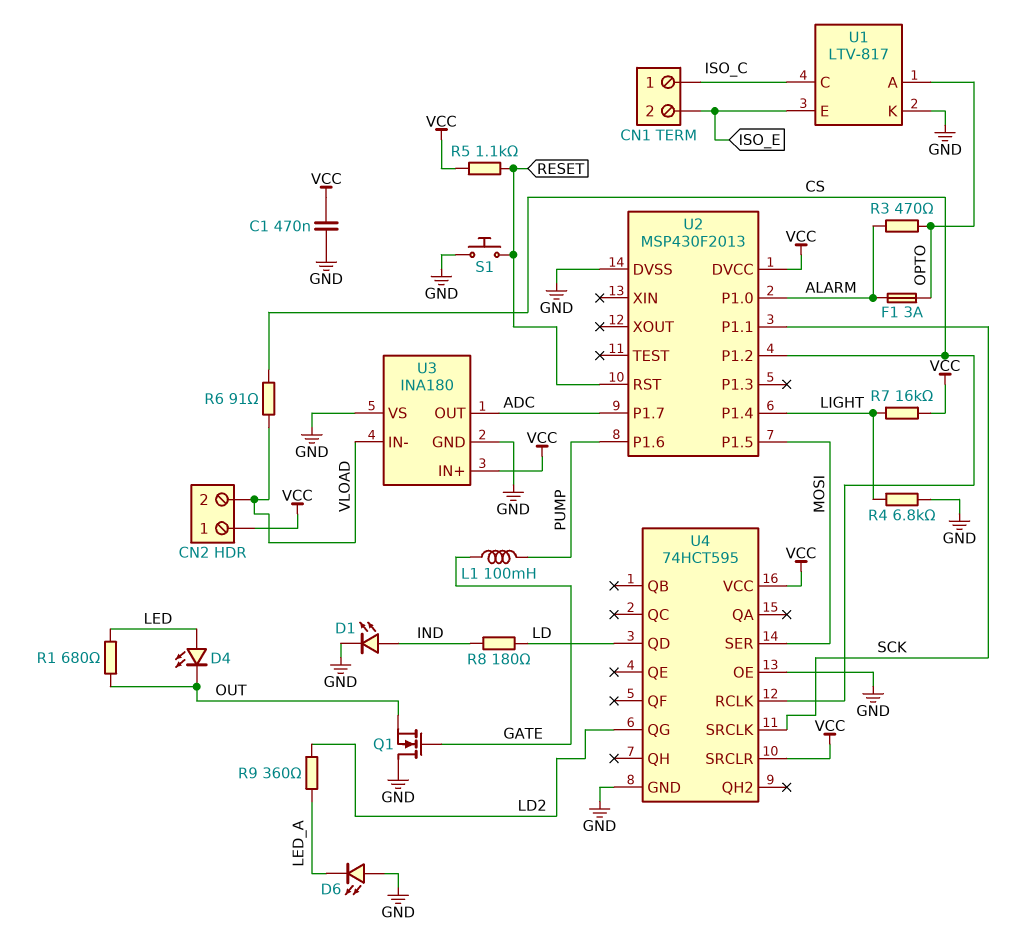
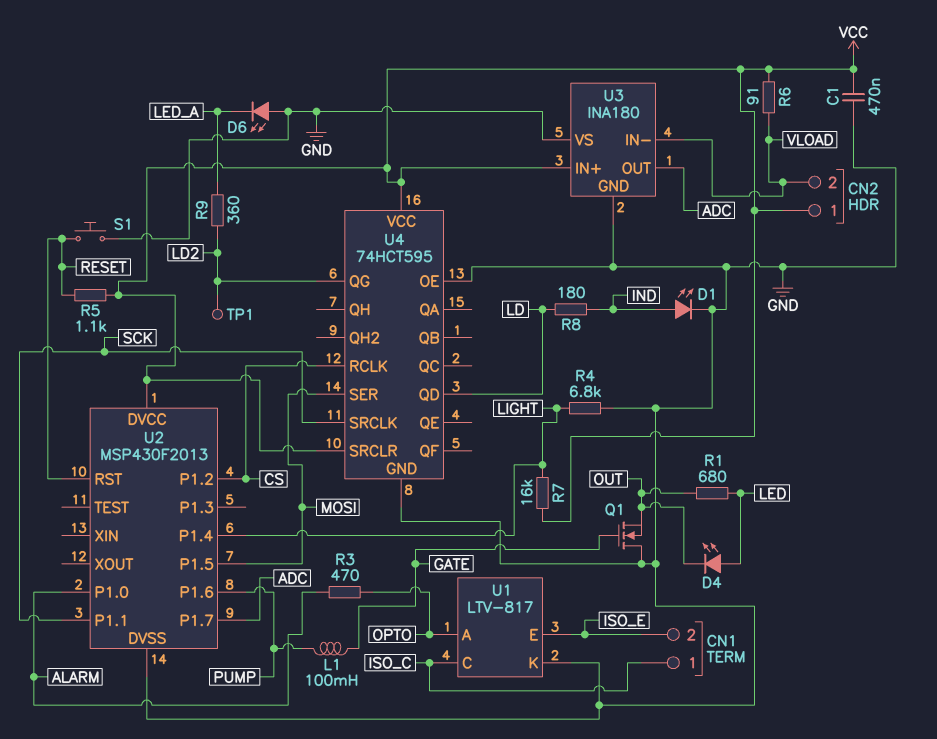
F1: 3A (ALARM, OPTO) -> none
R6: 91 (CS, VLOAD) -> 91 (VCC, VLOAD)
TP1: none -> test point (LD2)

